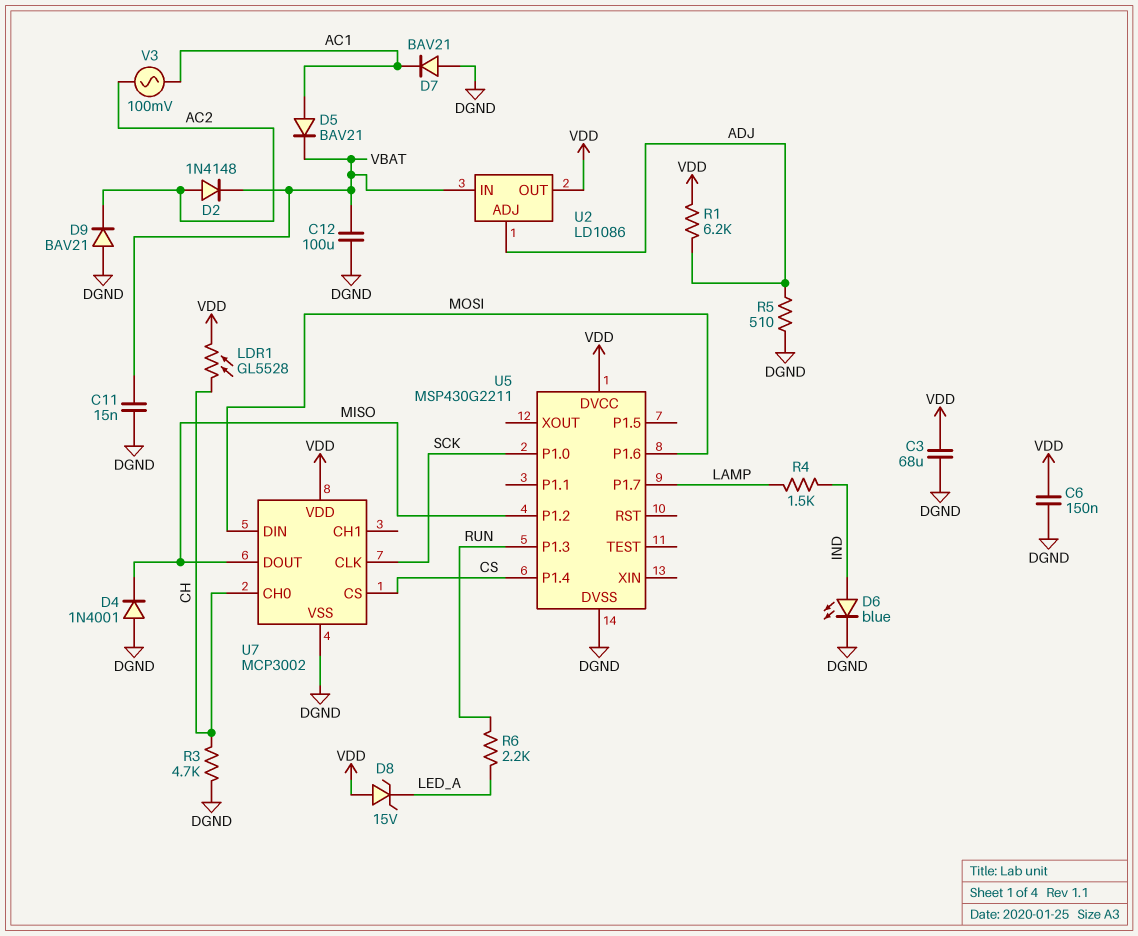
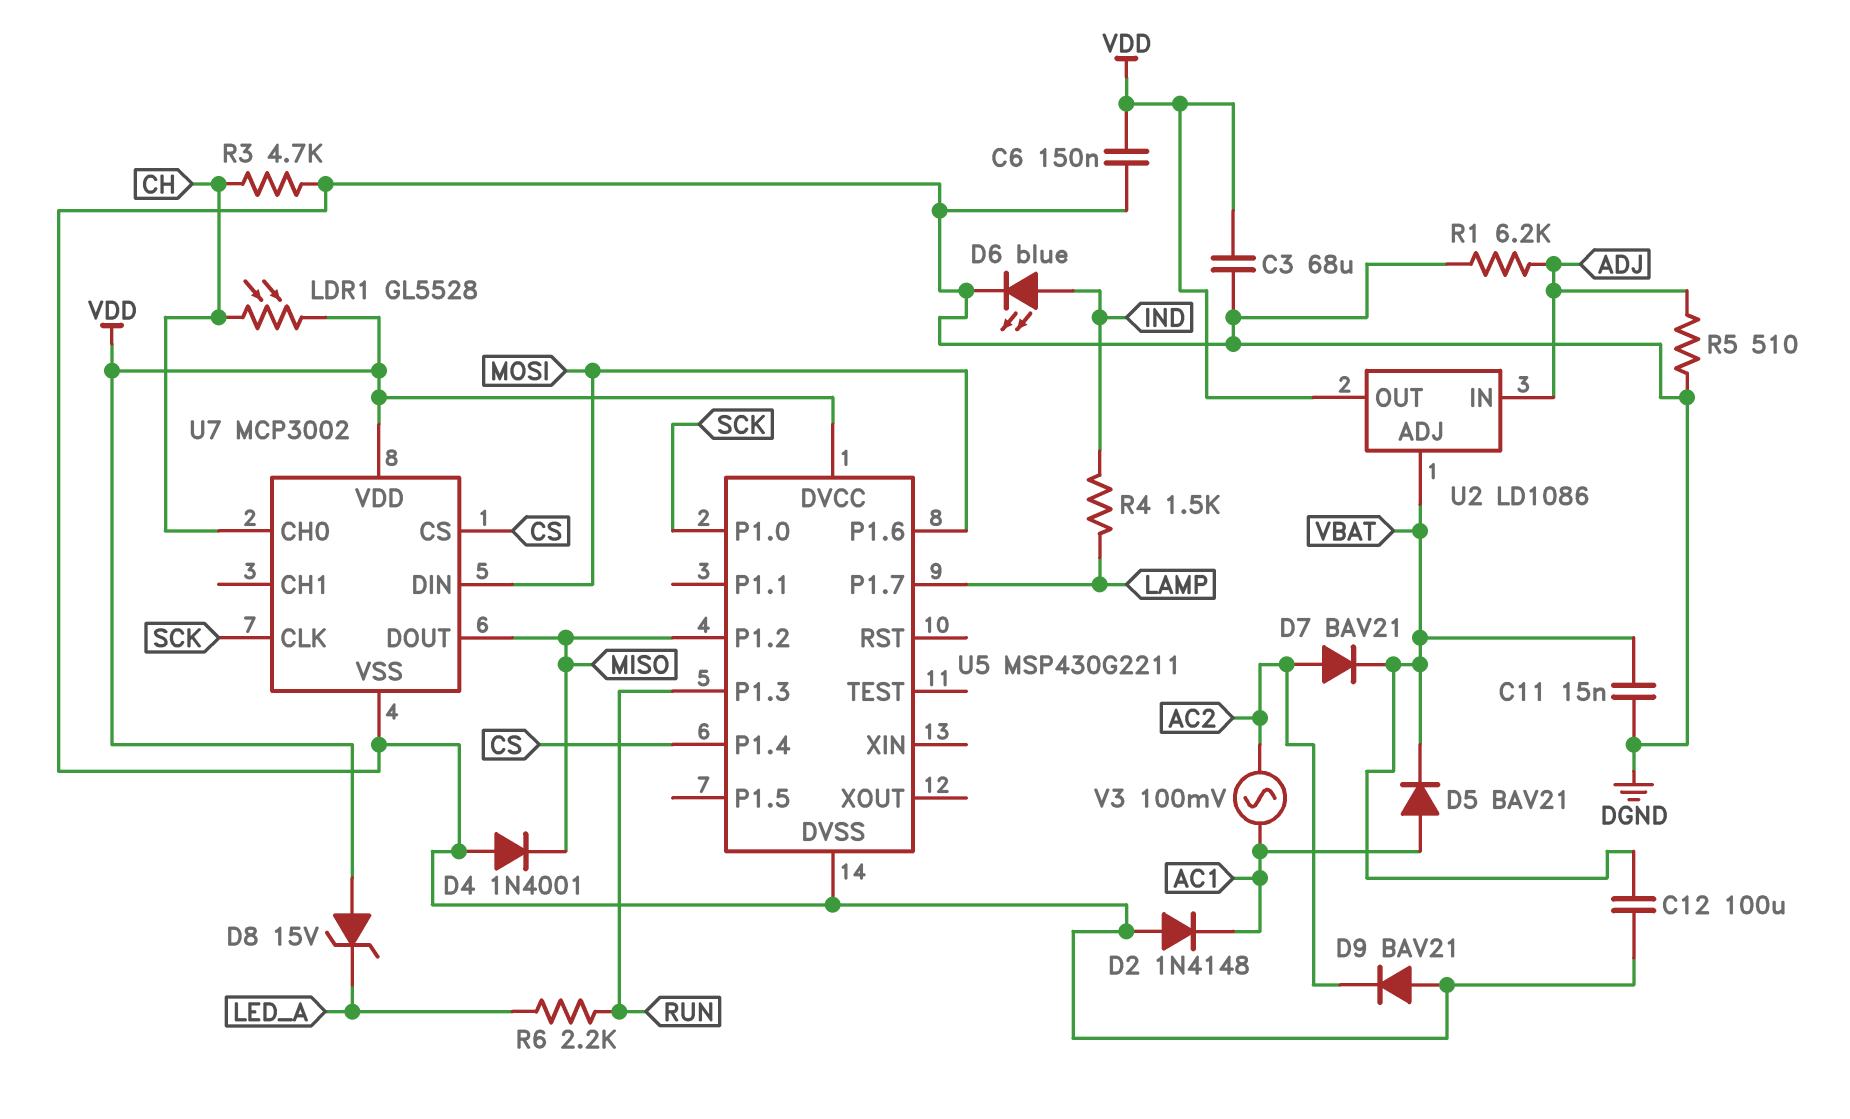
D2: diode 1N4148 (A AC2, K VBAT) -> diode 1N4148 (A DGND, K AC1)
D7: diode BAV21 (A DGND, K AC1) -> diode BAV21 (A AC2, K VBAT)
R1: 6.2k (ADJ, VDD) -> 6.2k (ADJ, DGND)
U2 pin ADJ: ADJ -> VBAT
U2 pin IN: VBAT -> ADJ

